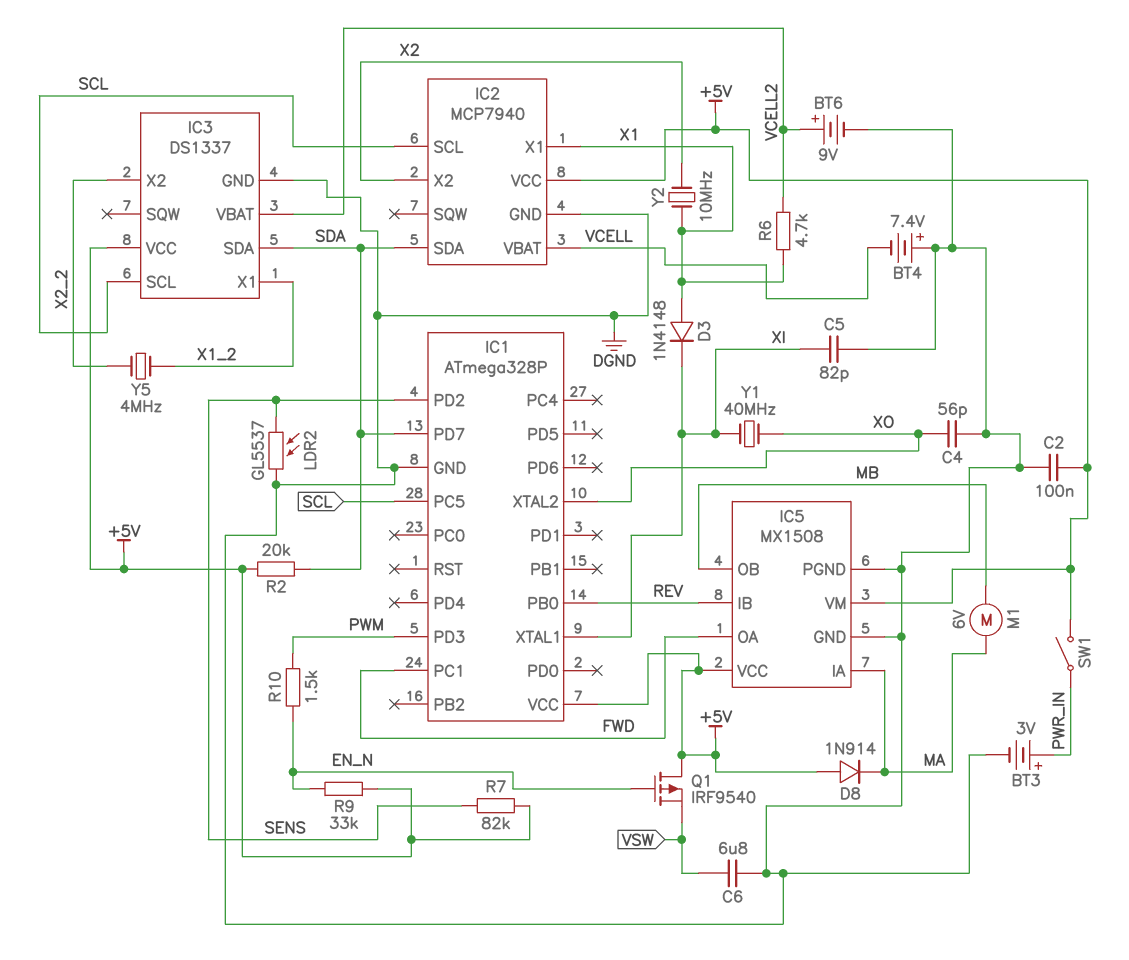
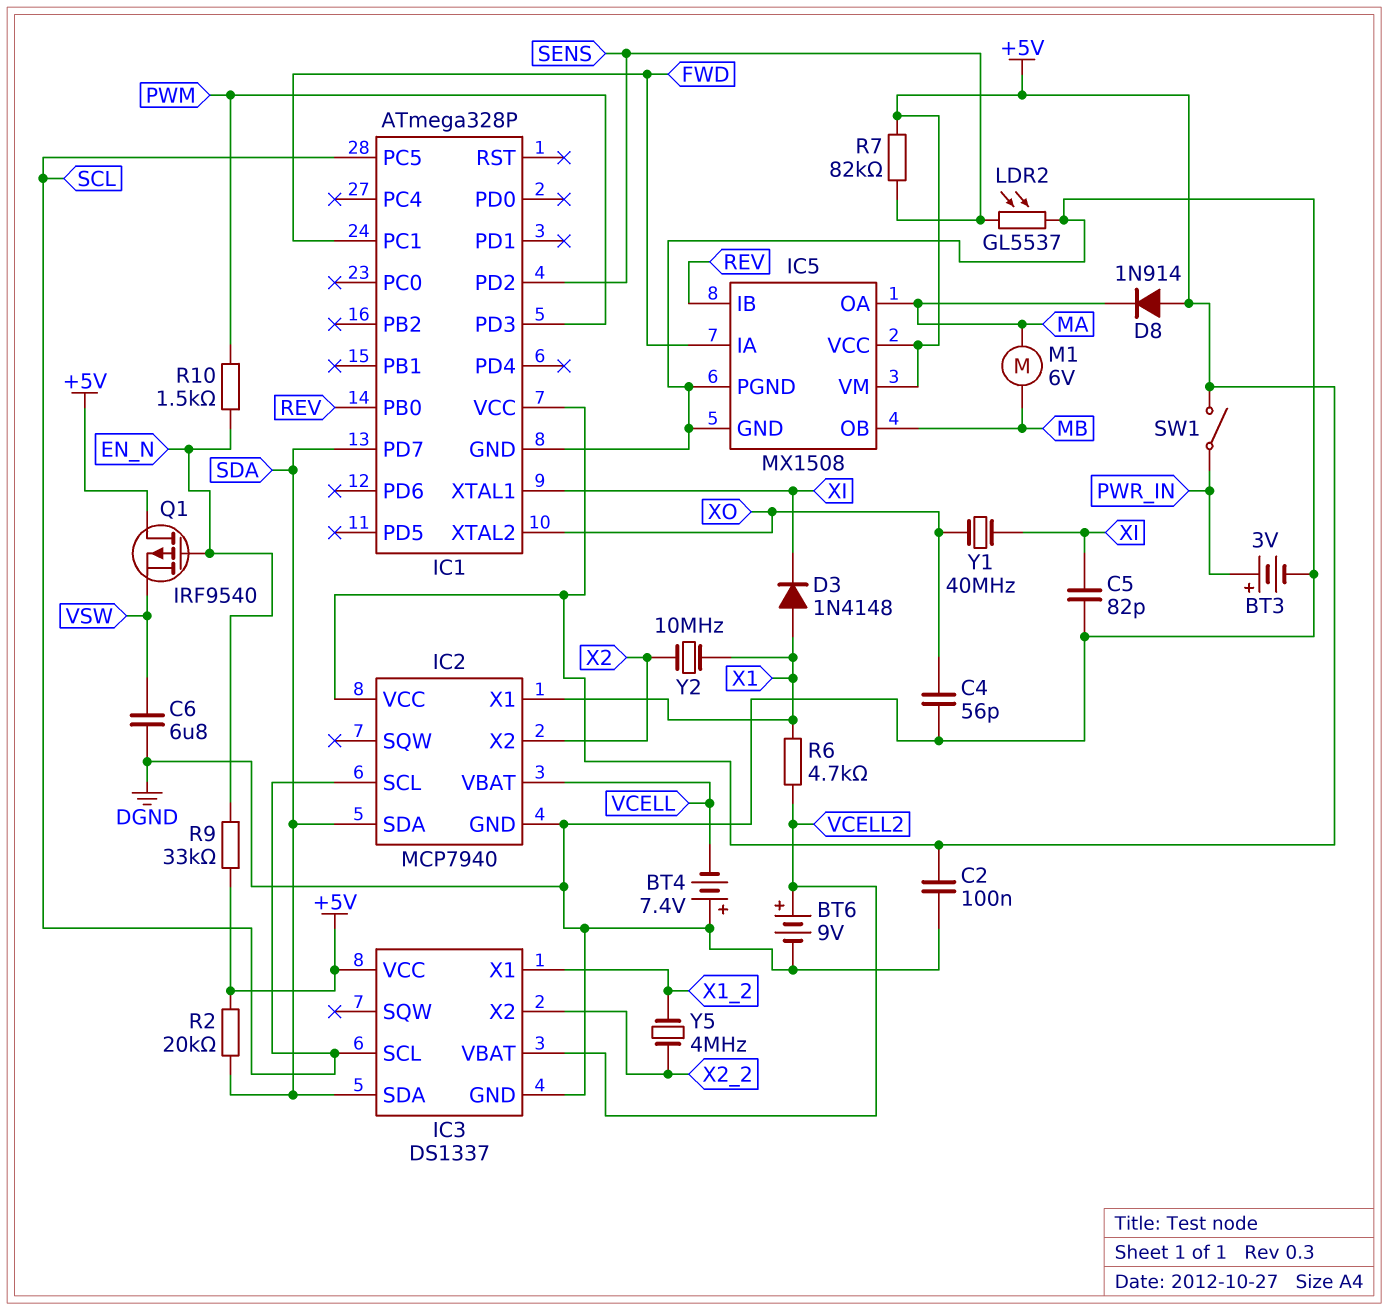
IC5 pin IA: MA -> FWD
IC5 pin OA: FWD -> MA

